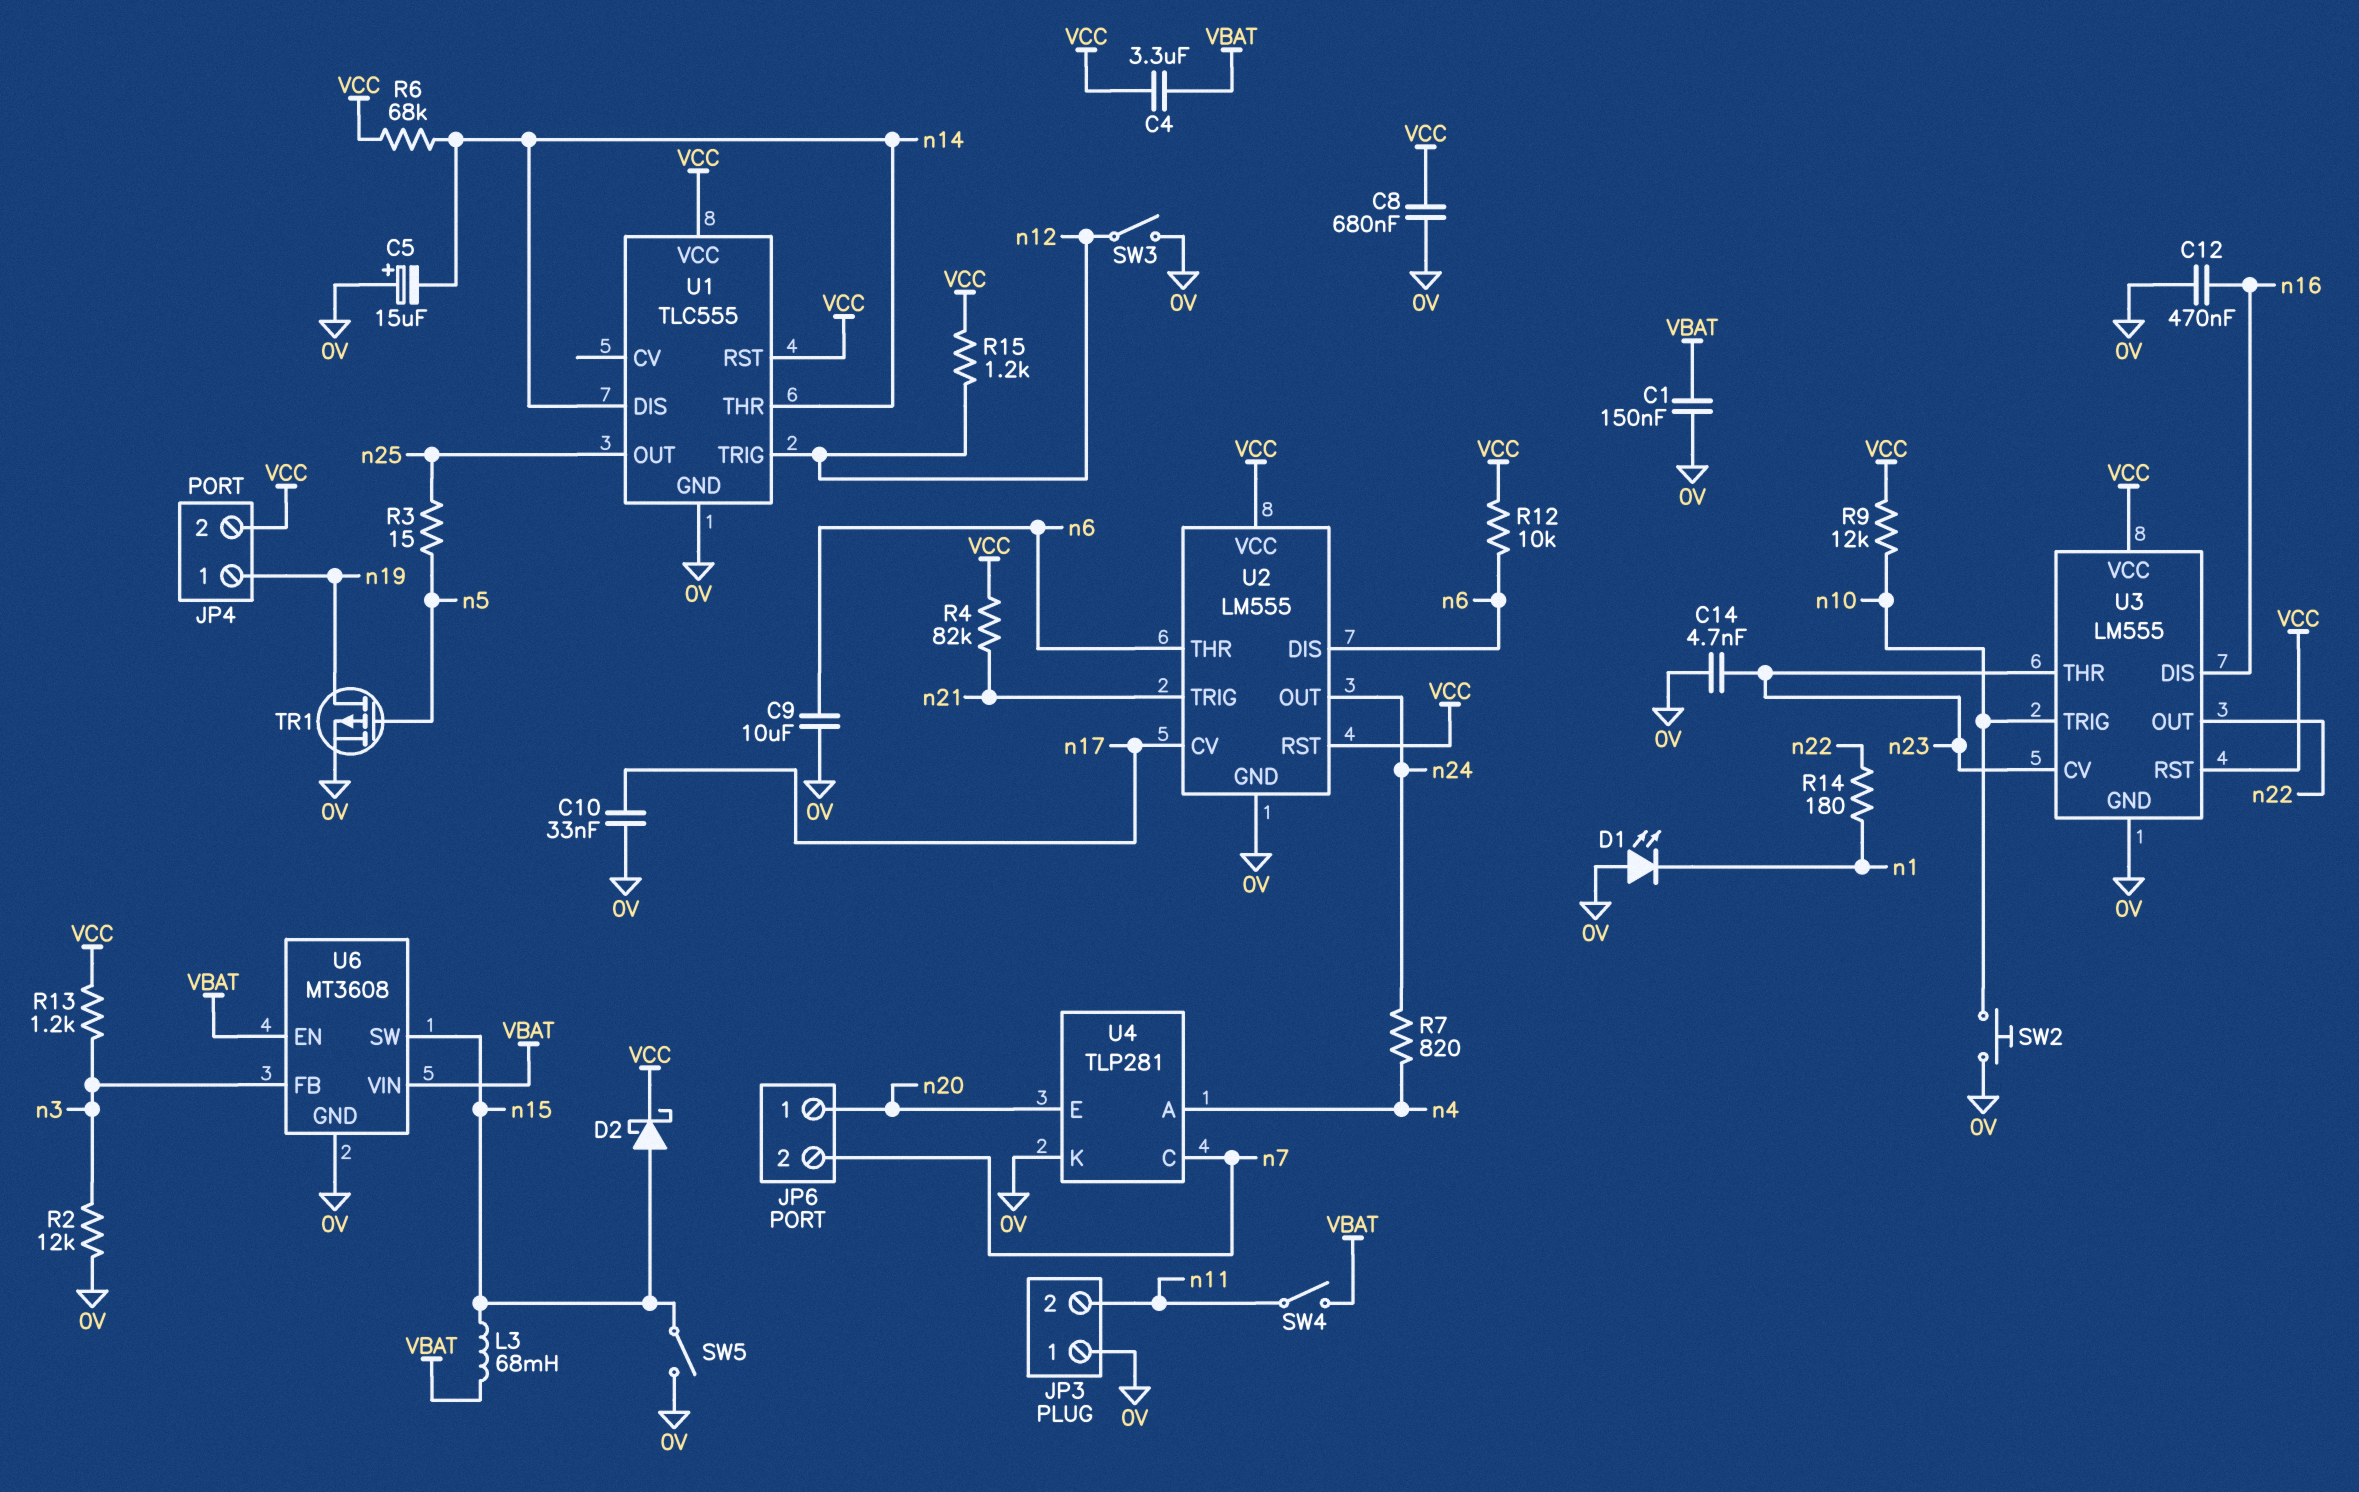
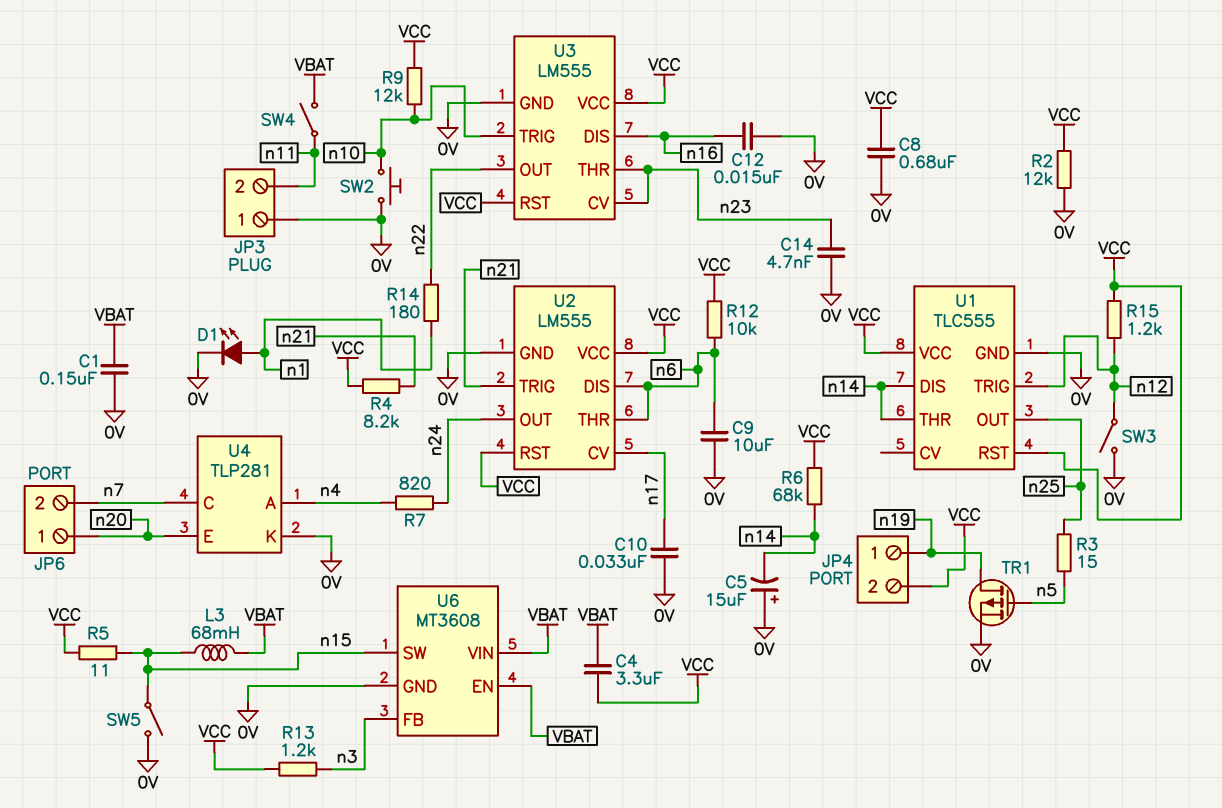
C12: 470nF (0V, n16) -> 15nF (0V, n16)
D1: LED (A 0V, K n1) -> LED (A n1, K 0V)
D2: schottky (A n15, K VCC) -> none
R2: 12k (0V, n3) -> 12k (0V, VCC)
R4: 82k (VCC, n21) -> 8.2k (VCC, n21)
R5: none -> 11 (VCC, n15)

